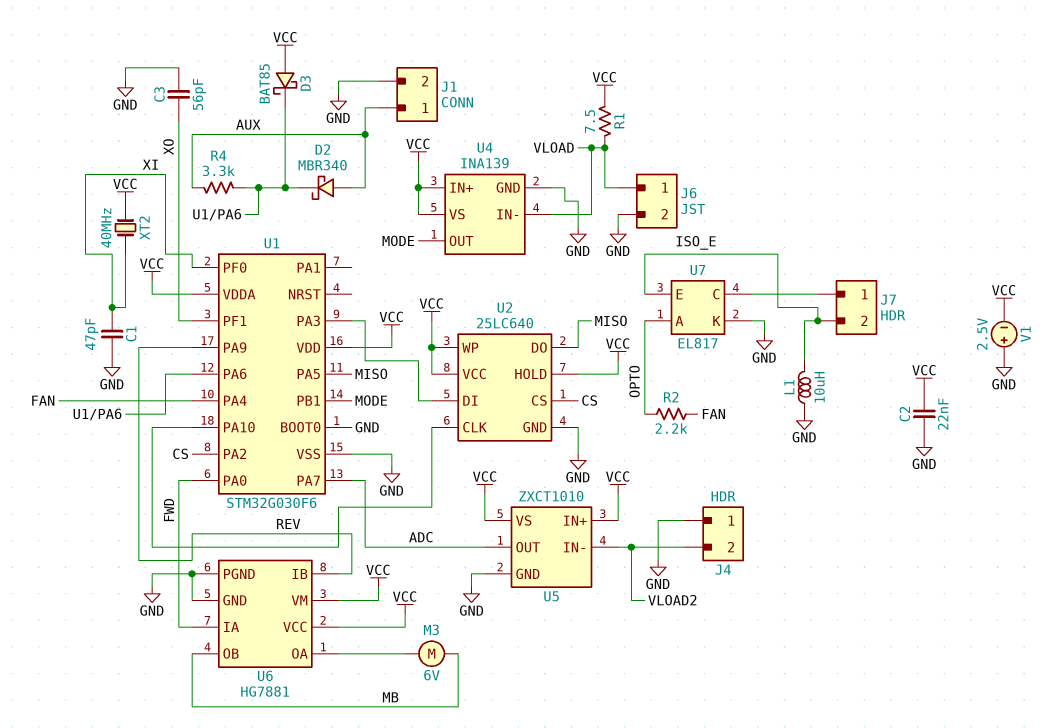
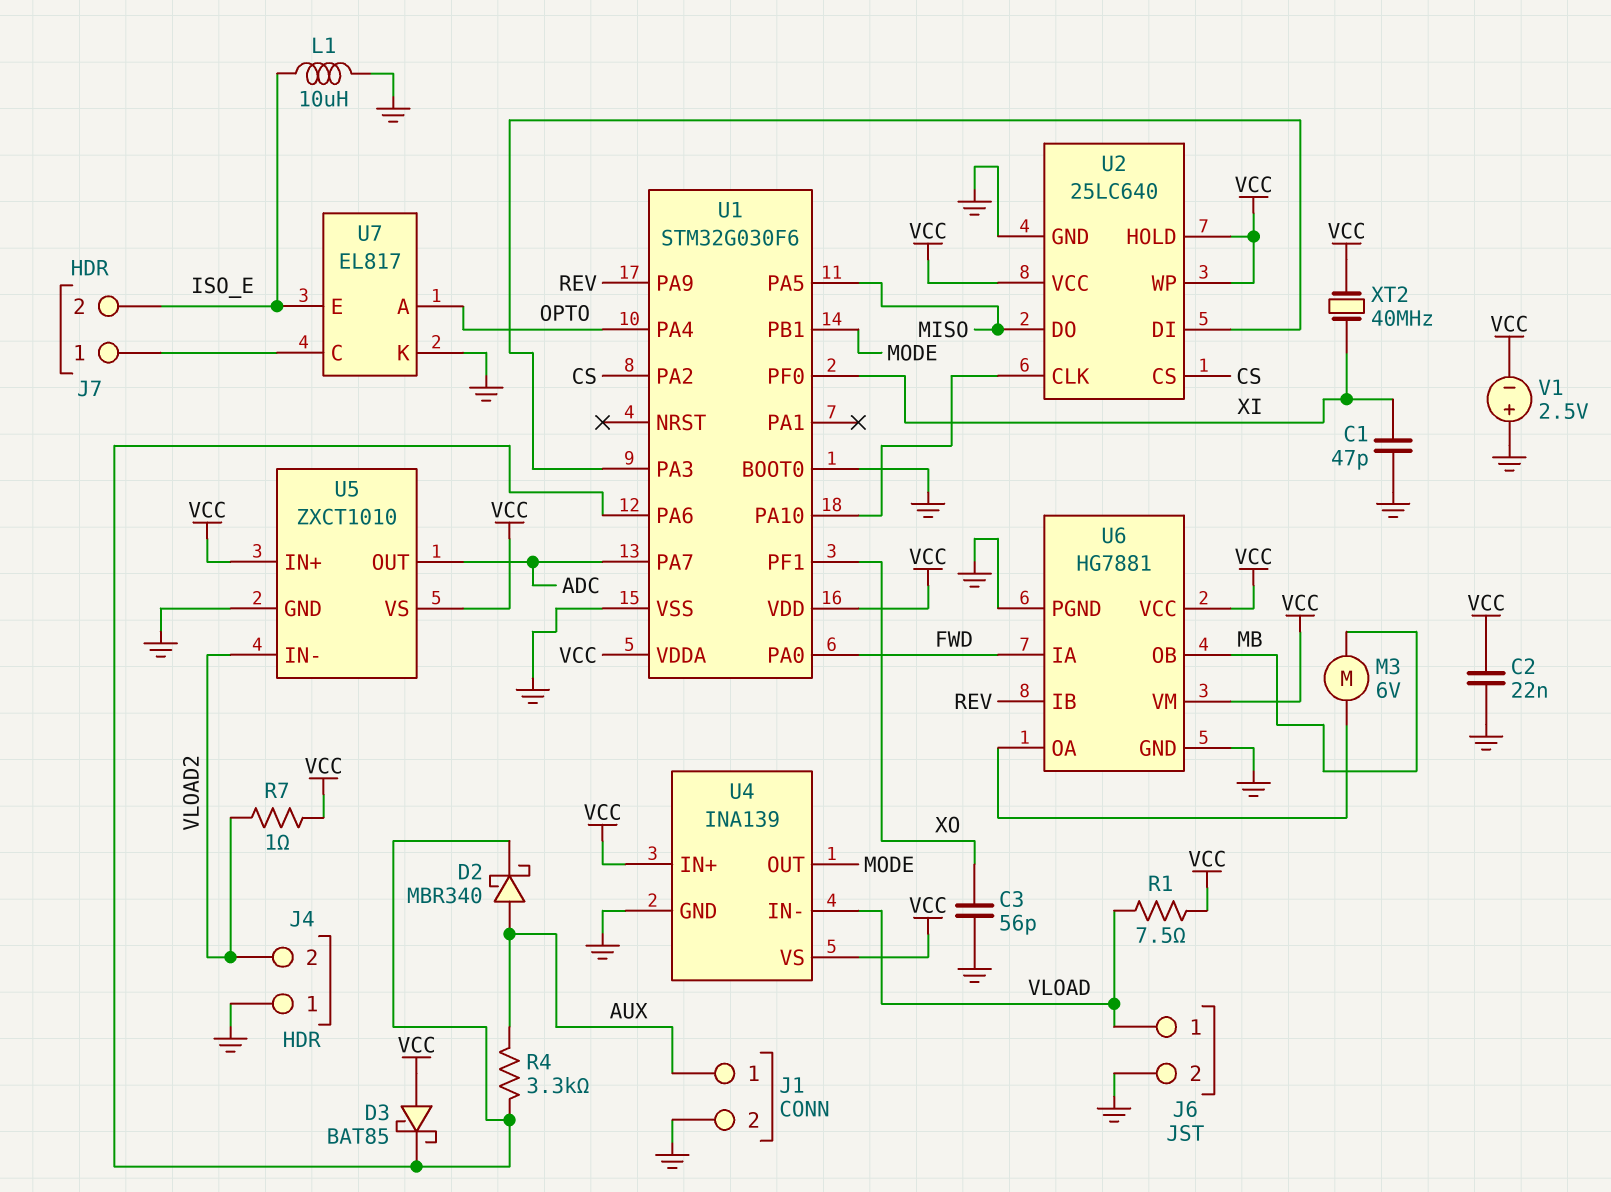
R2: 2.2k (FAN, OPTO) -> none
R7: none -> 1 (VCC, VLOAD2)
U1 pin PA4: FAN -> OPTO

